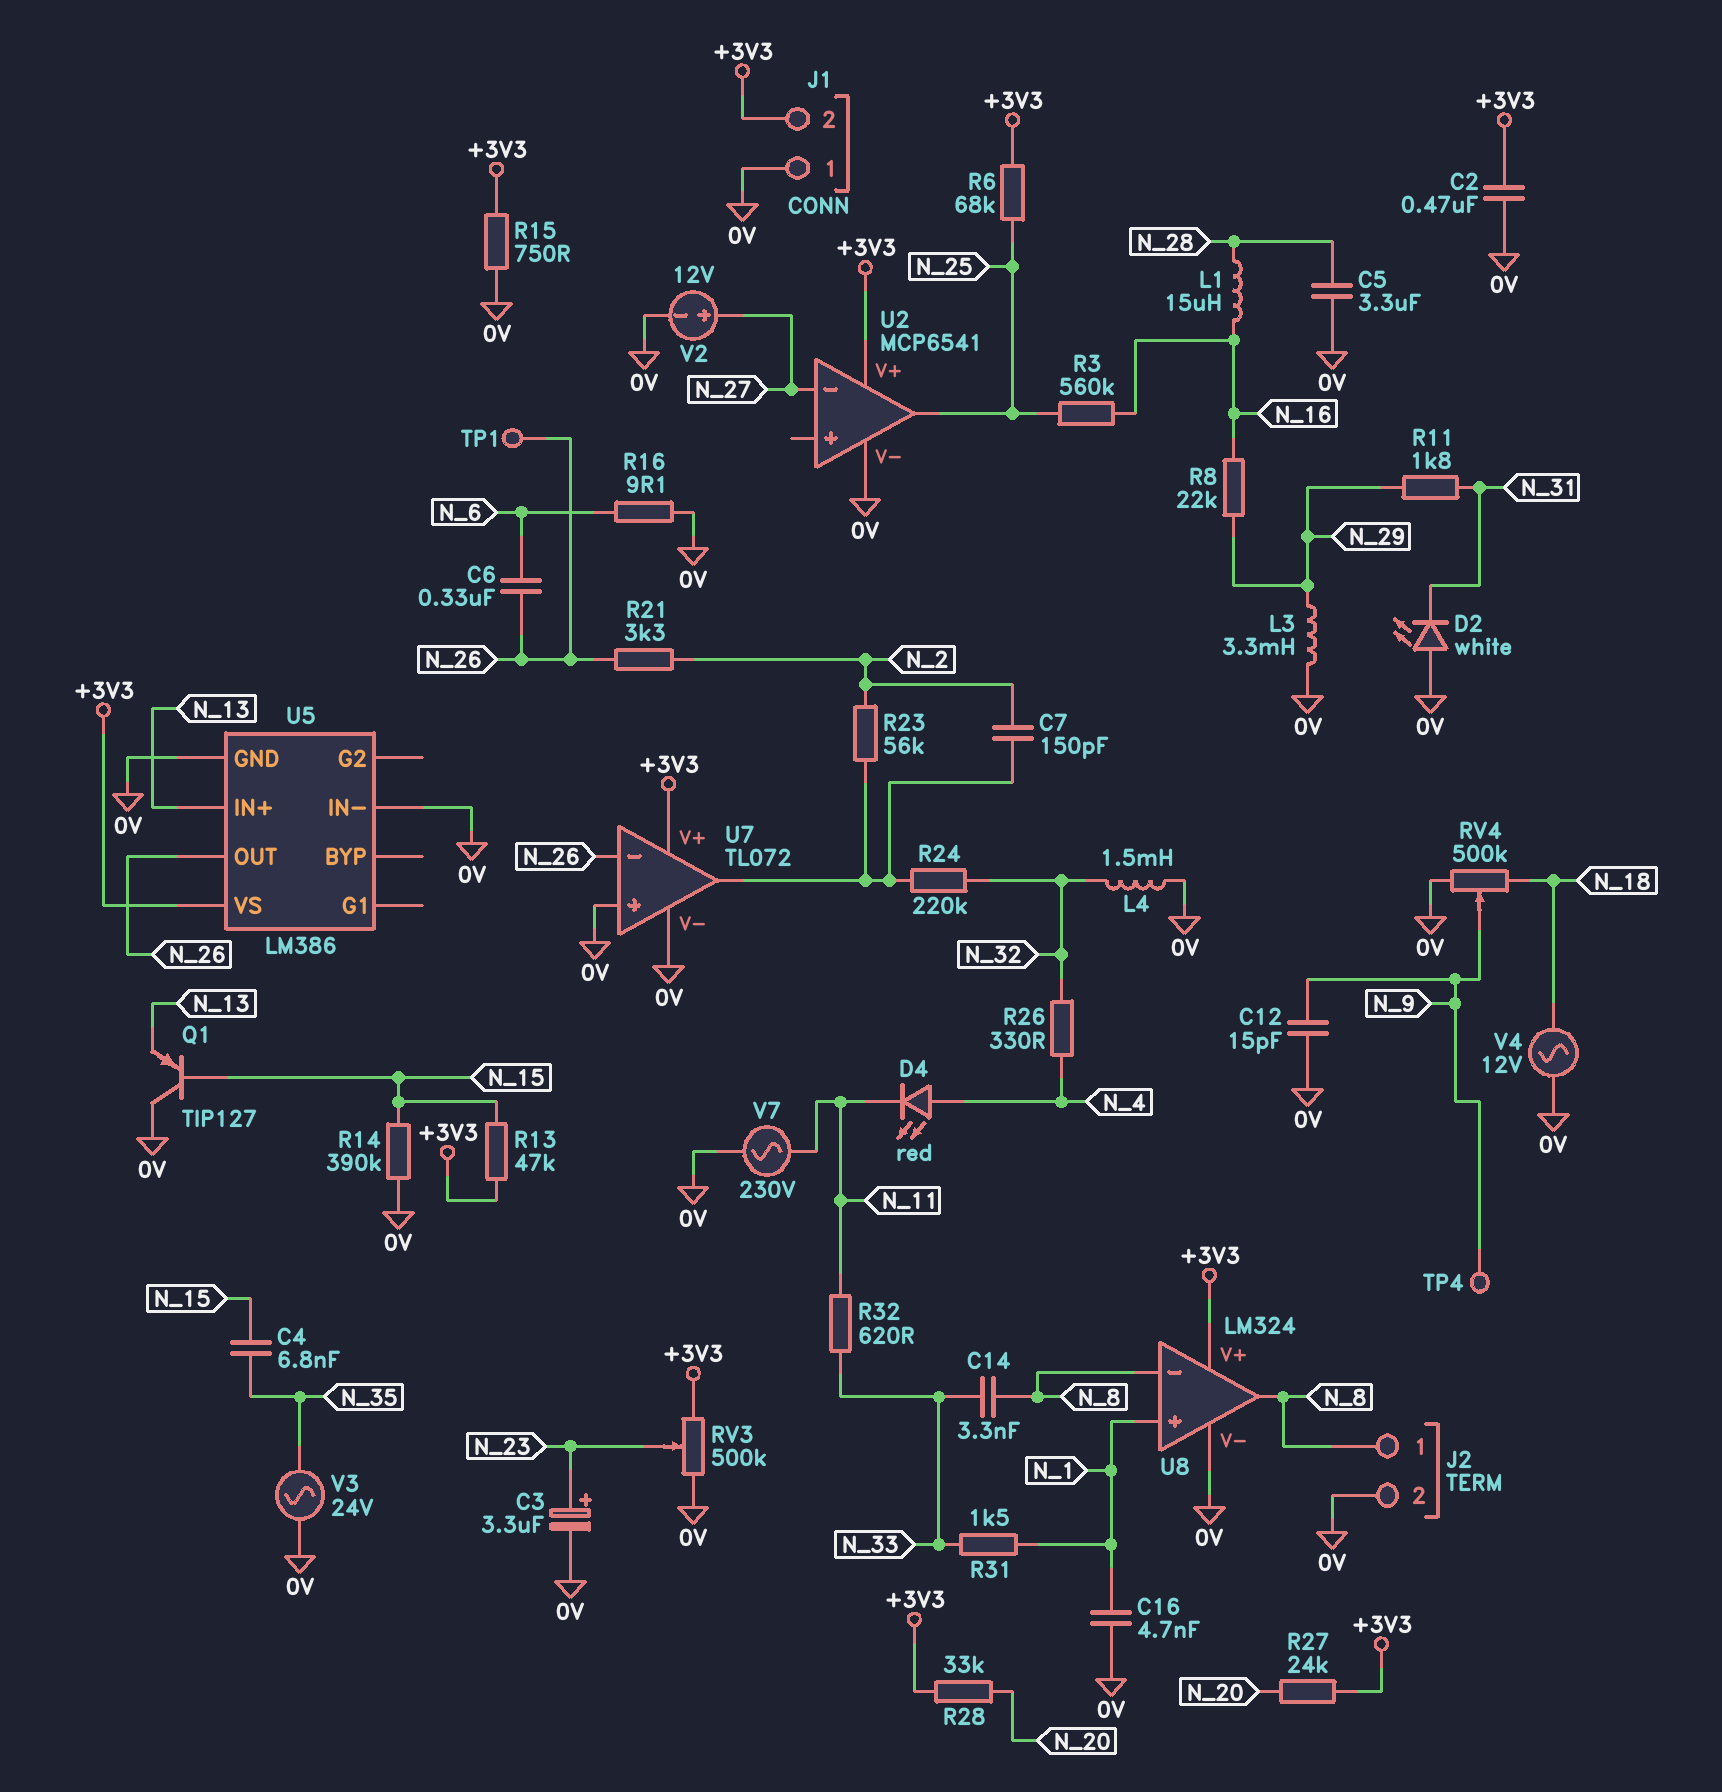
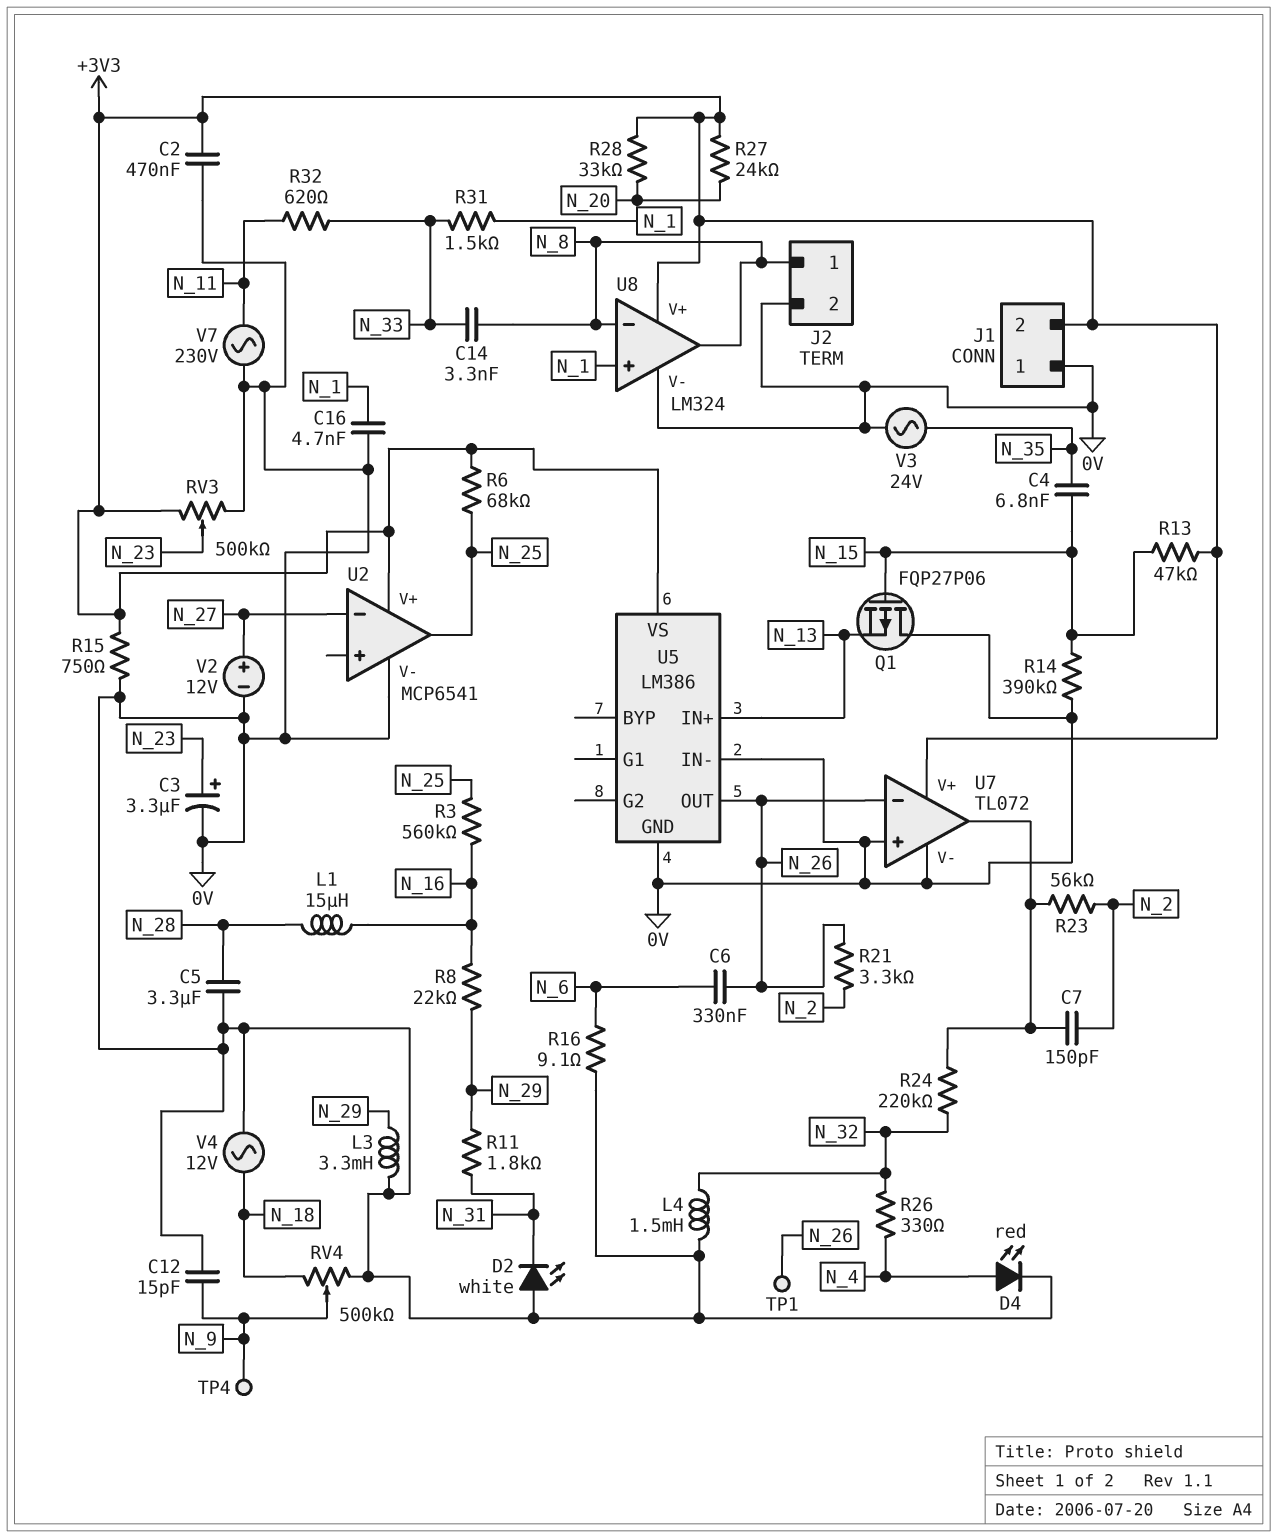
D4: LED red (A N_4, K N_11) -> LED red (A N_4, K 0V)
Q1: PNP TIP127 (B N_15, C 0V, E N_13) -> PMOS FQP27P06 (G N_15, D 0V, S N_13)

